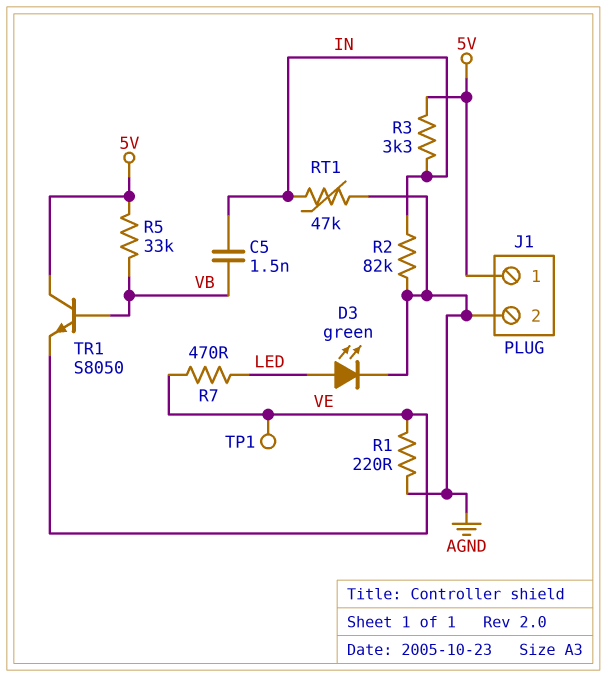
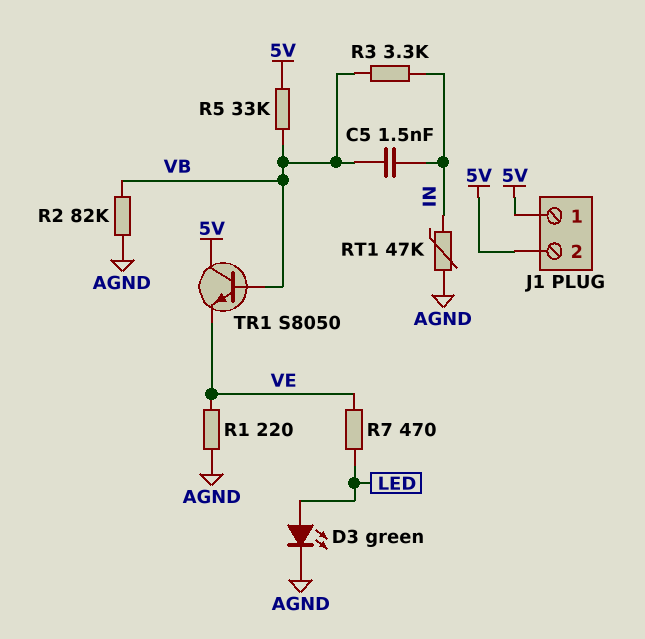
J1 pin 2: AGND -> 5V
R2: 82k (AGND, IN) -> 82k (AGND, VB)
R3: 3.3k (5V, IN) -> 3.3k (IN, VB)
TP1: test point (VE) -> none

